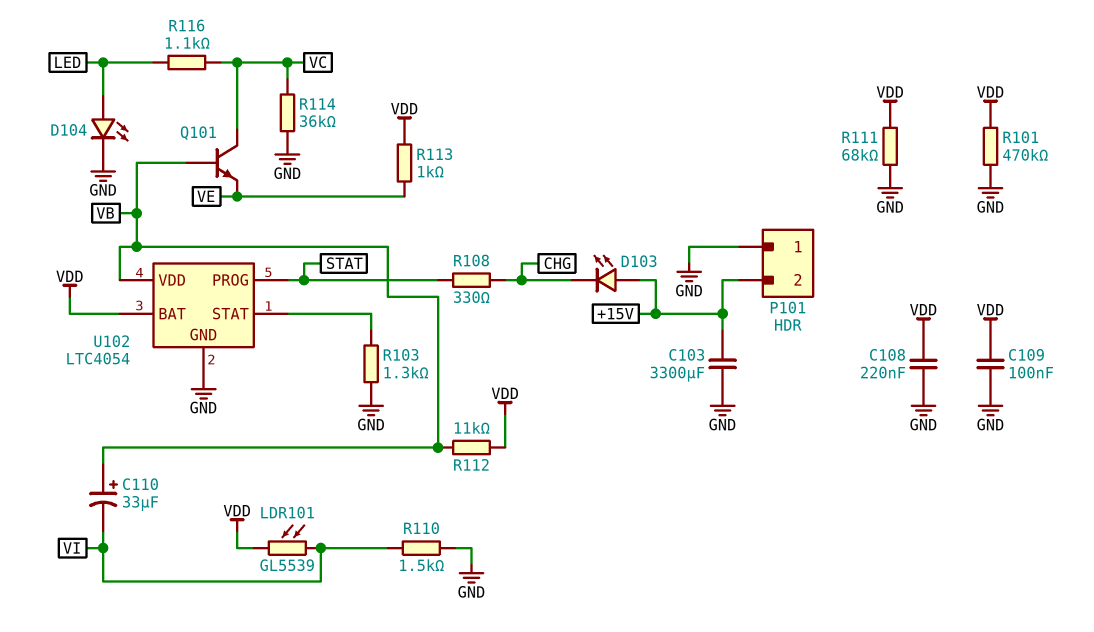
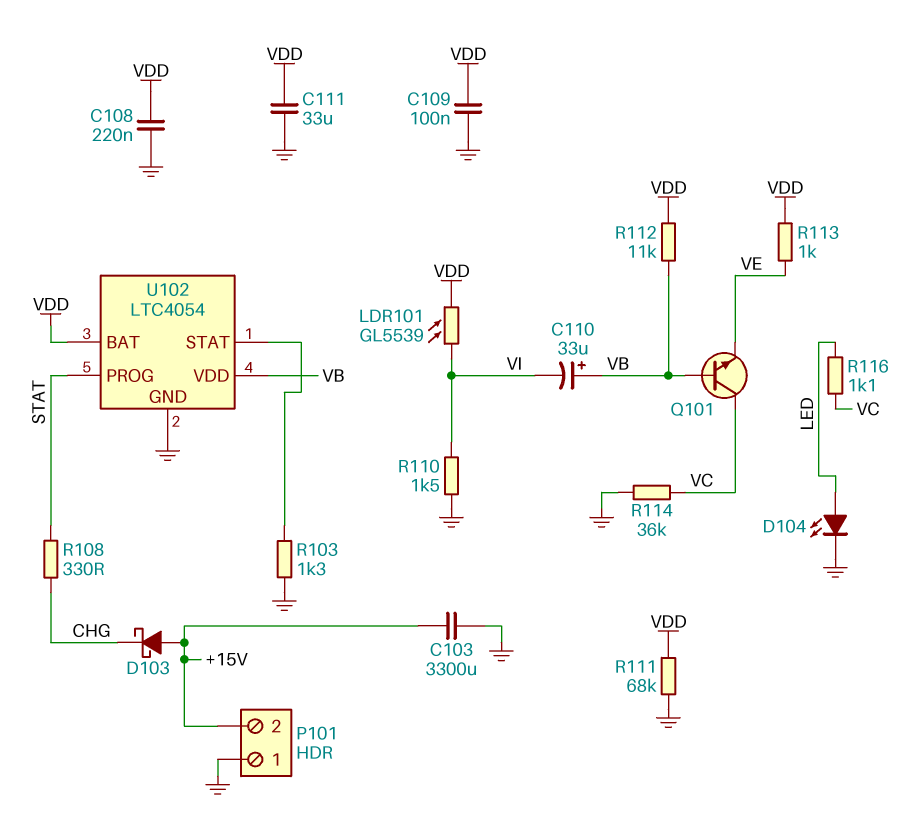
C111: none -> 33uF (GND, VDD)
D103: LED (A +15V, K CHG) -> schottky (A +15V, K CHG)
R101: 470k (GND, VDD) -> none

